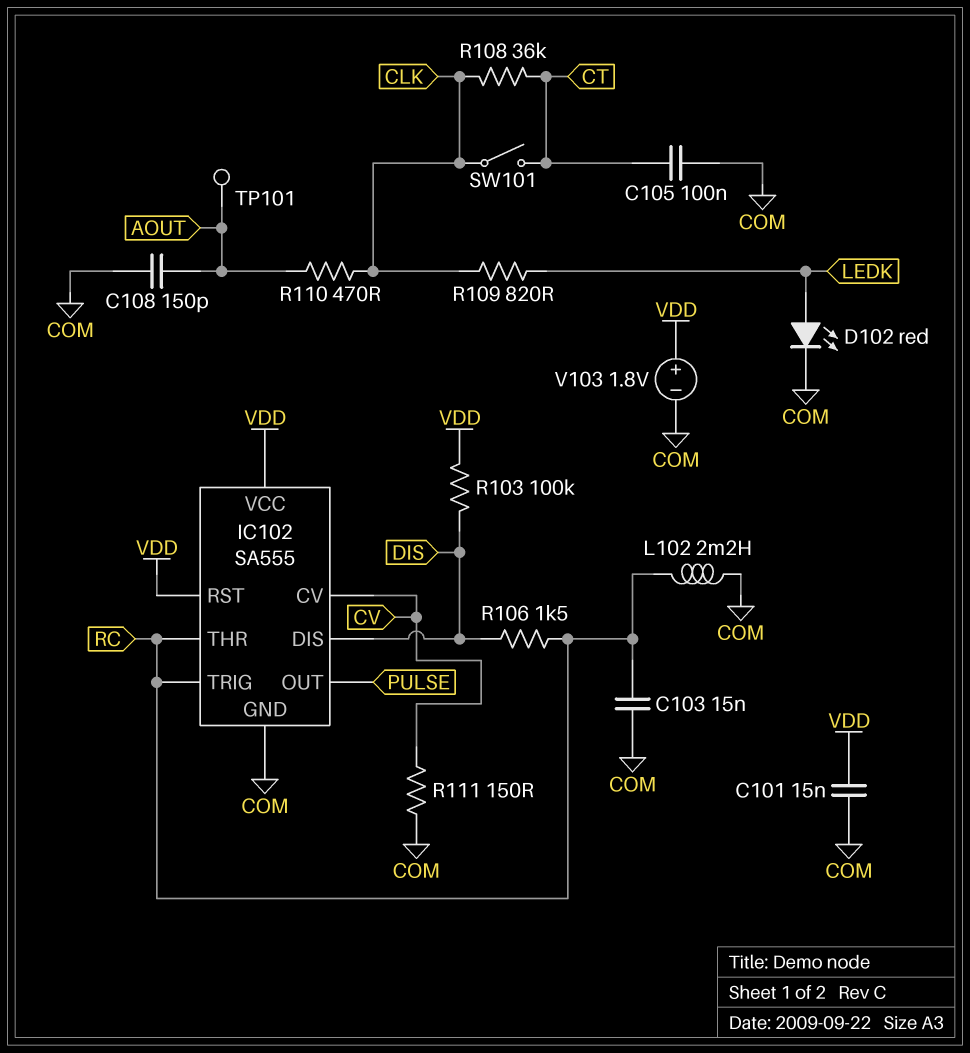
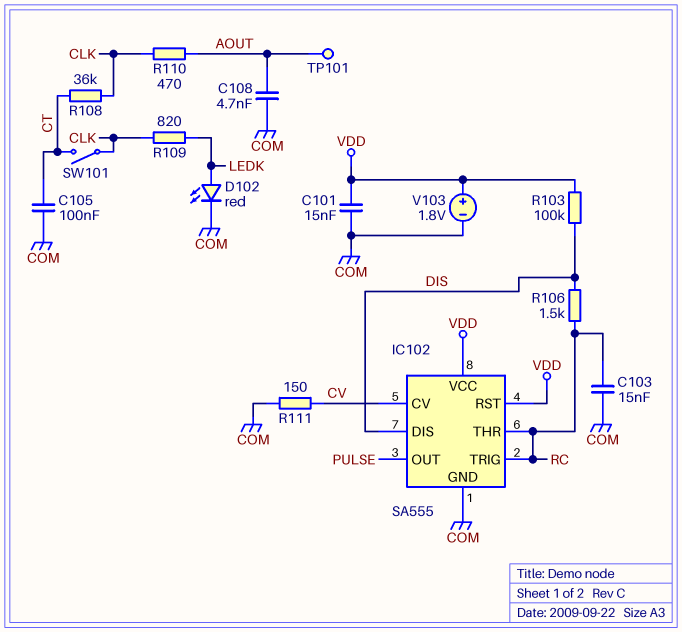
C108: 150pF (AOUT, COM) -> 4.7nF (AOUT, COM)
L102: 2.2mH (COM, RC) -> none

